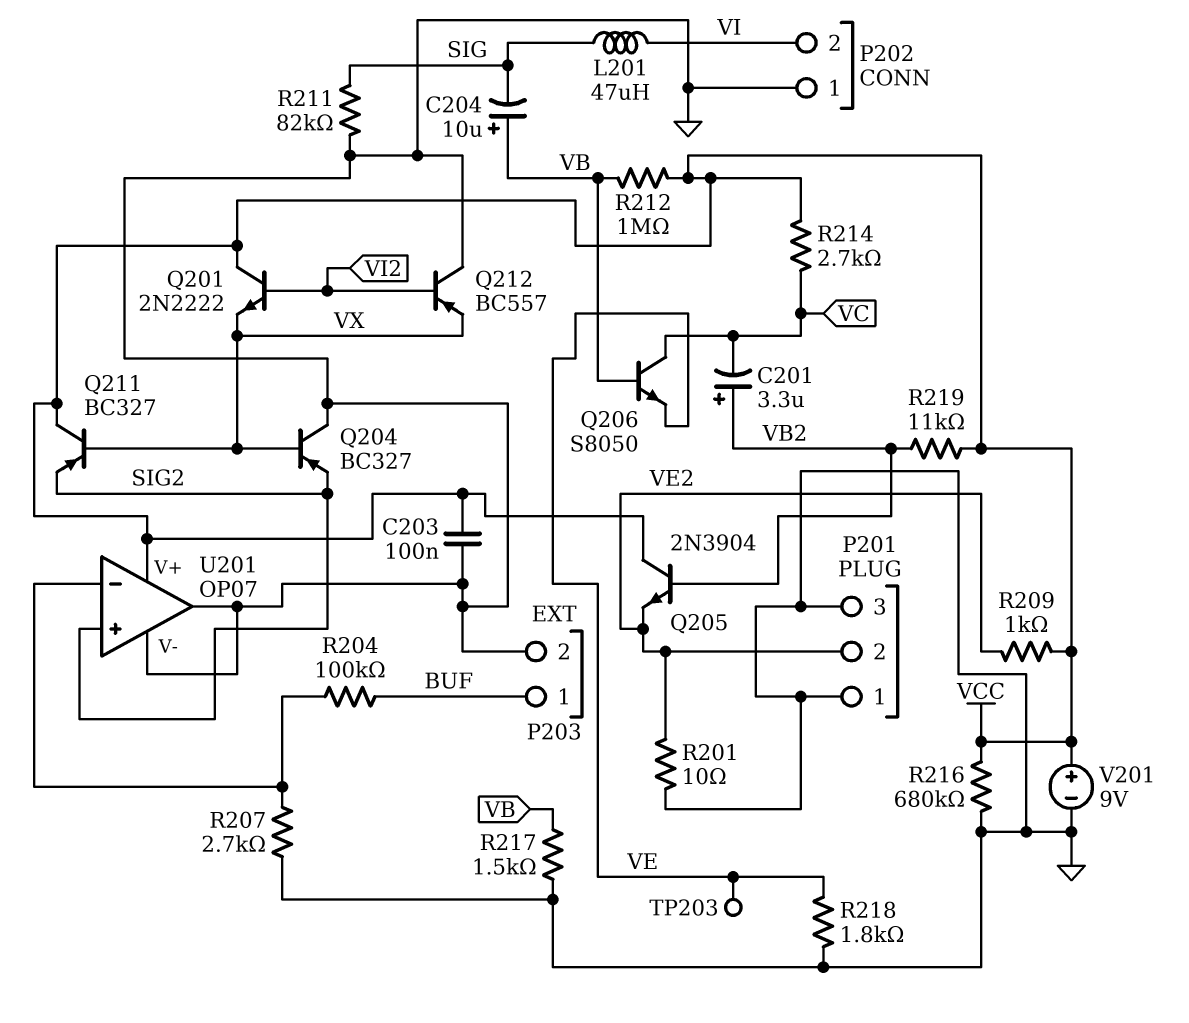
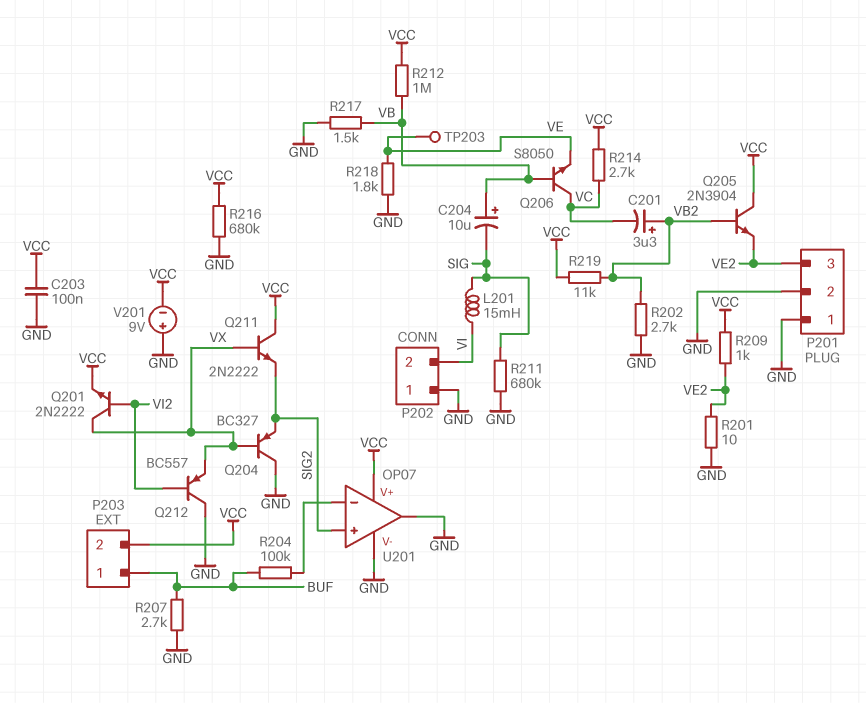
L201: 47uH (SIG, VI) -> 15mH (SIG, VI)
P201 pin 2: VE2 -> GND
P201 pin 3: GND -> VE2
P203 pin 2: GND -> VCC
Q201: NPN 2N2222 (B VI2, C VCC, E VX) -> NPN 2N2222 (B VI2, C VX, E VCC)
Q211: PNP BC327 (B VX, C VCC, E SIG2) -> NPN 2N2222 (B VX, C VCC, E SIG2)
R202: none -> 2.7k (GND, VB2)
R207: 2.7k (GND, U201/in-) -> 2.7k (BUF, GND)
R211: 82k (GND, SIG) -> 680k (GND, SIG)
V201: 9V (plus VCC, minus GND) -> 9V (plus GND, minus VCC)

